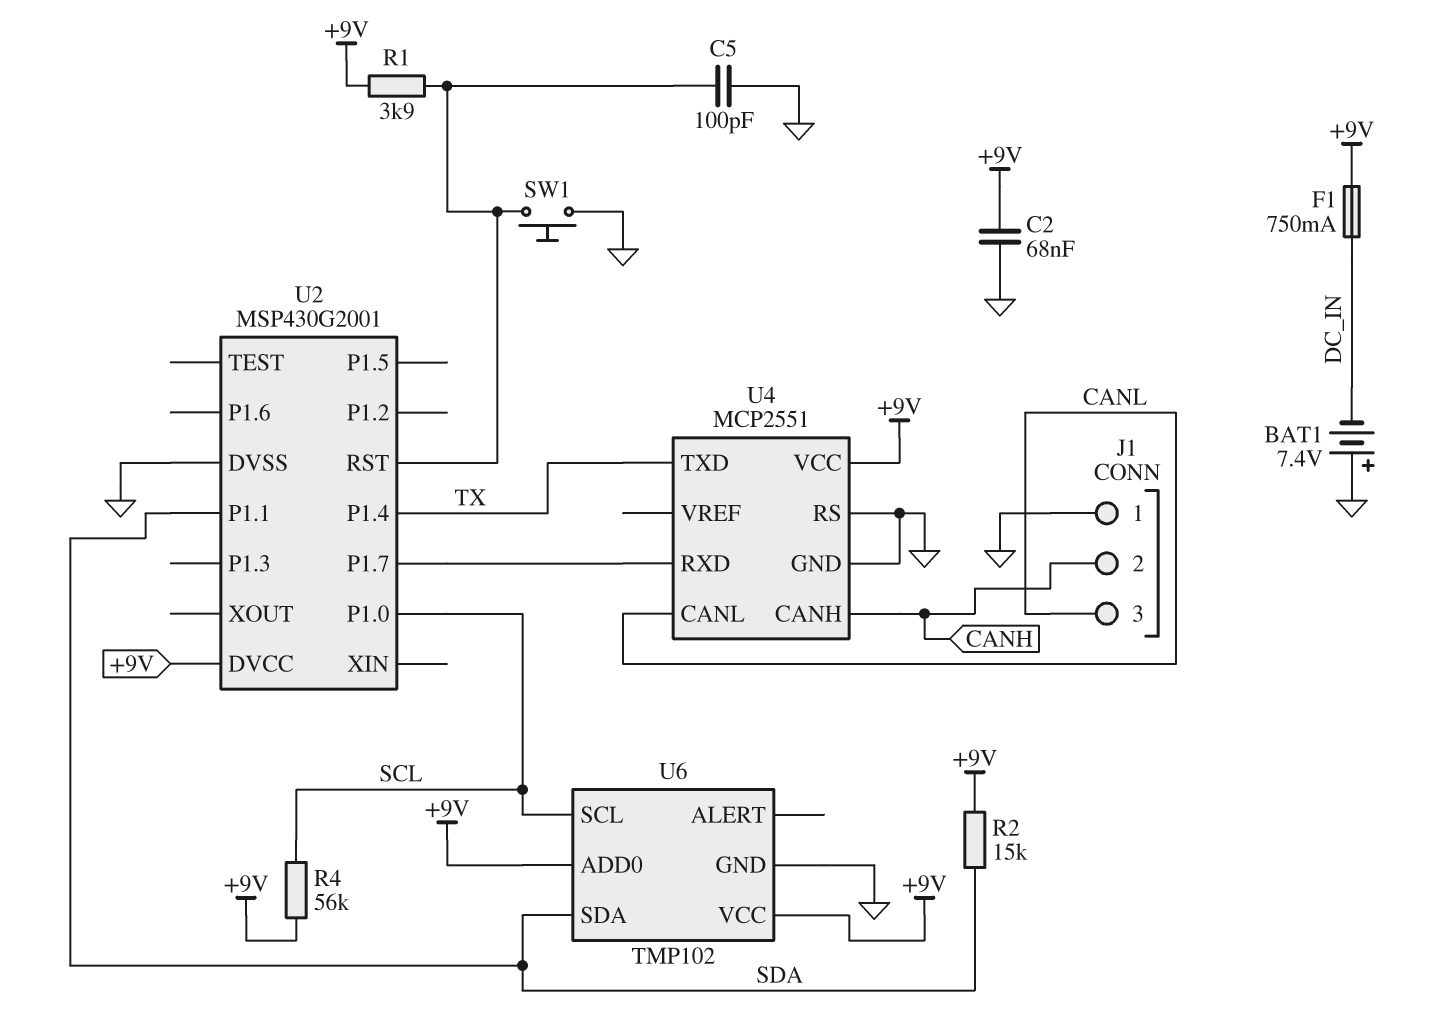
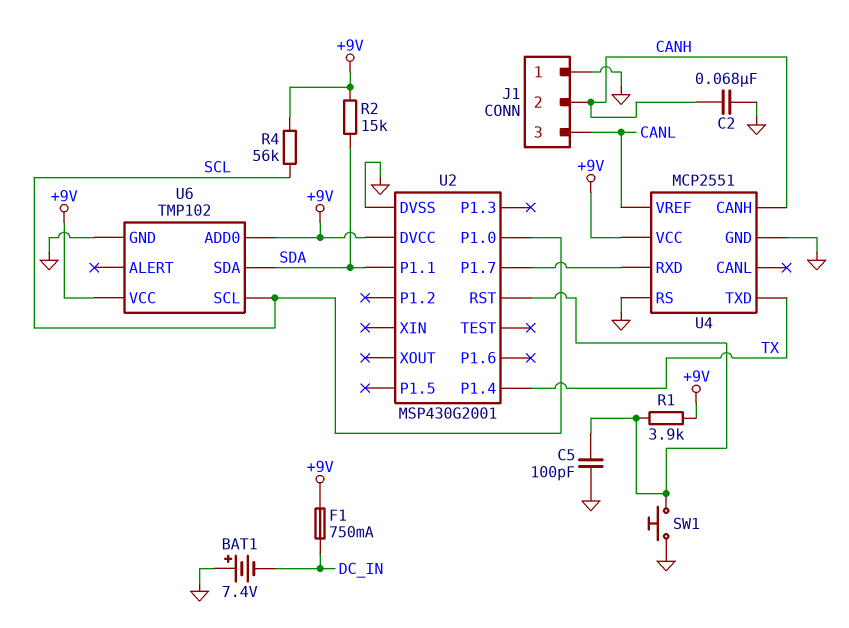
C2: 68nF (+9V, GND) -> 68nF (CANH, GND)
U4 pin CANL: CANL -> none
U4 pin VREF: none -> CANL

